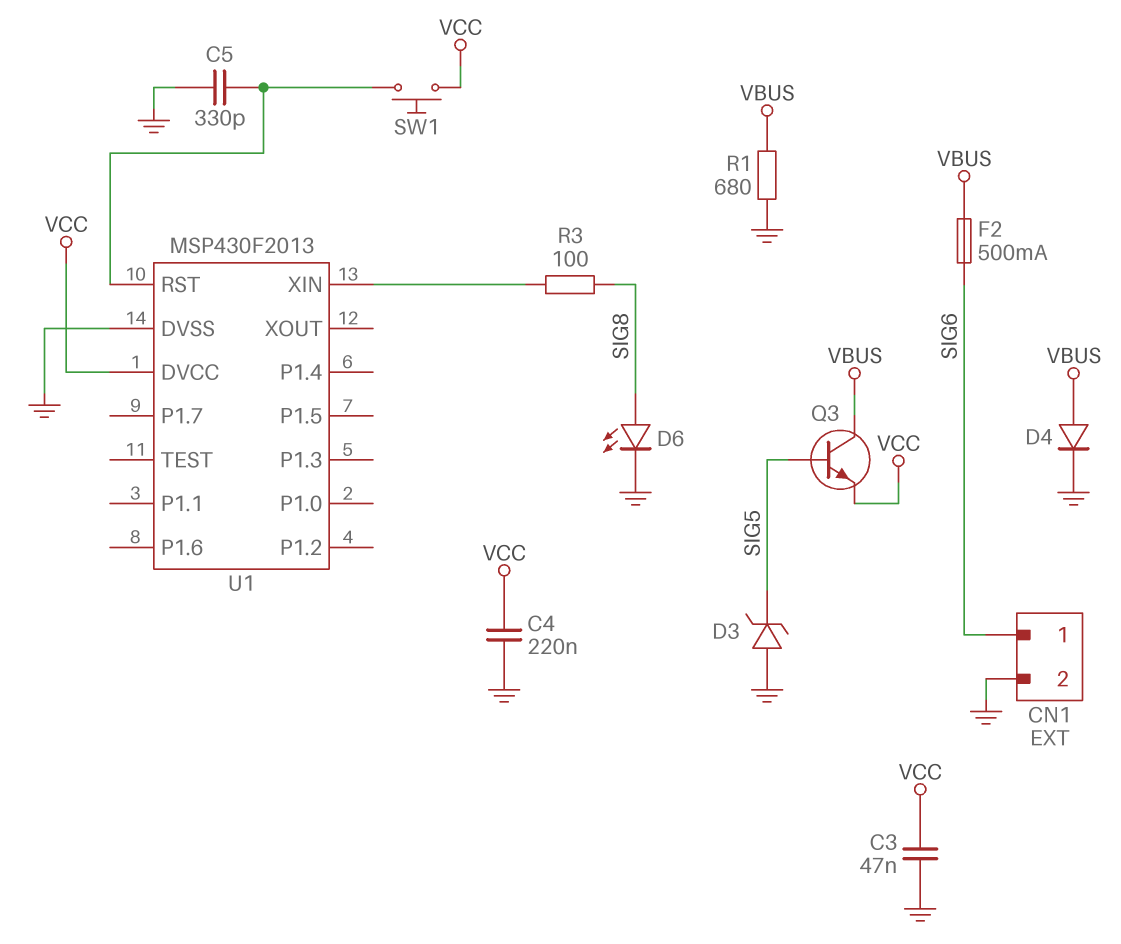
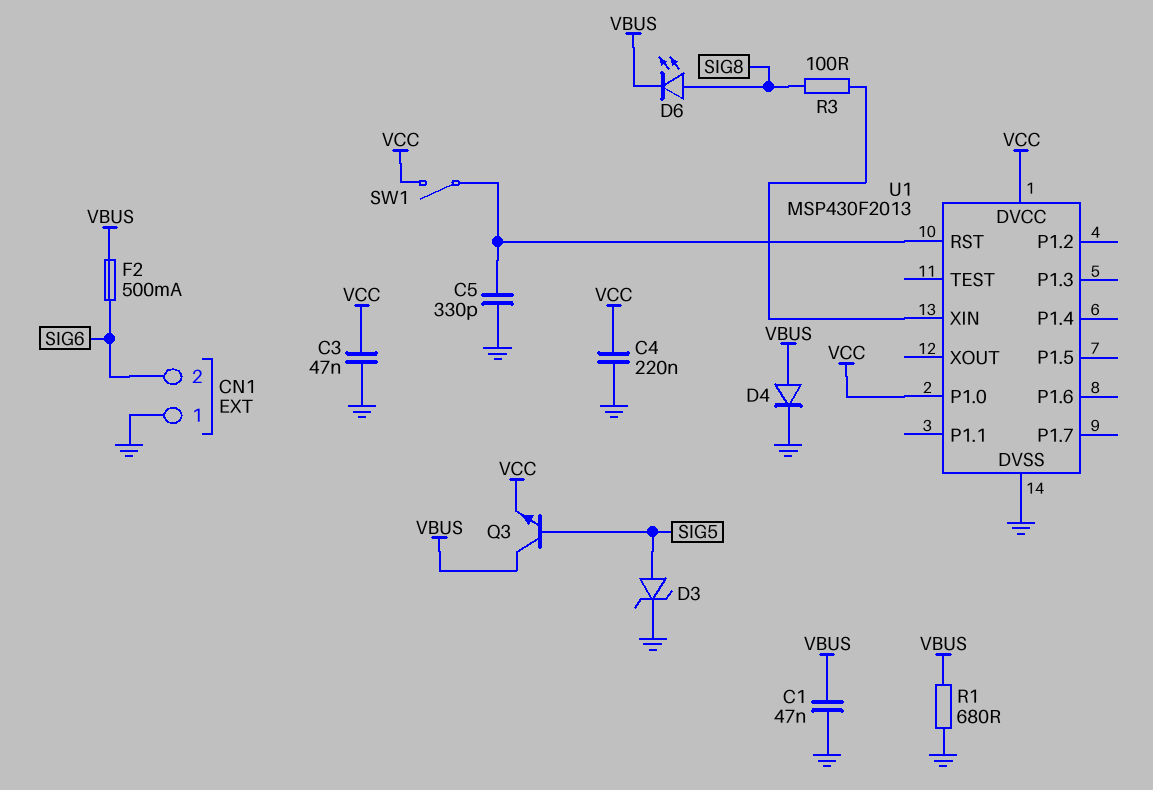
C1: none -> 47nF (GND, VBUS)
CN1 pin 1: SIG6 -> GND
CN1 pin 2: GND -> SIG6
D3: zener (A GND, K SIG5) -> zener (A SIG5, K GND)
D6: LED (A SIG8, K GND) -> LED (A SIG8, K VBUS)
SW1: button (U1/RST, VCC) -> switch (U1/RST, VCC)
U1 pin P1.0: none -> VCC

